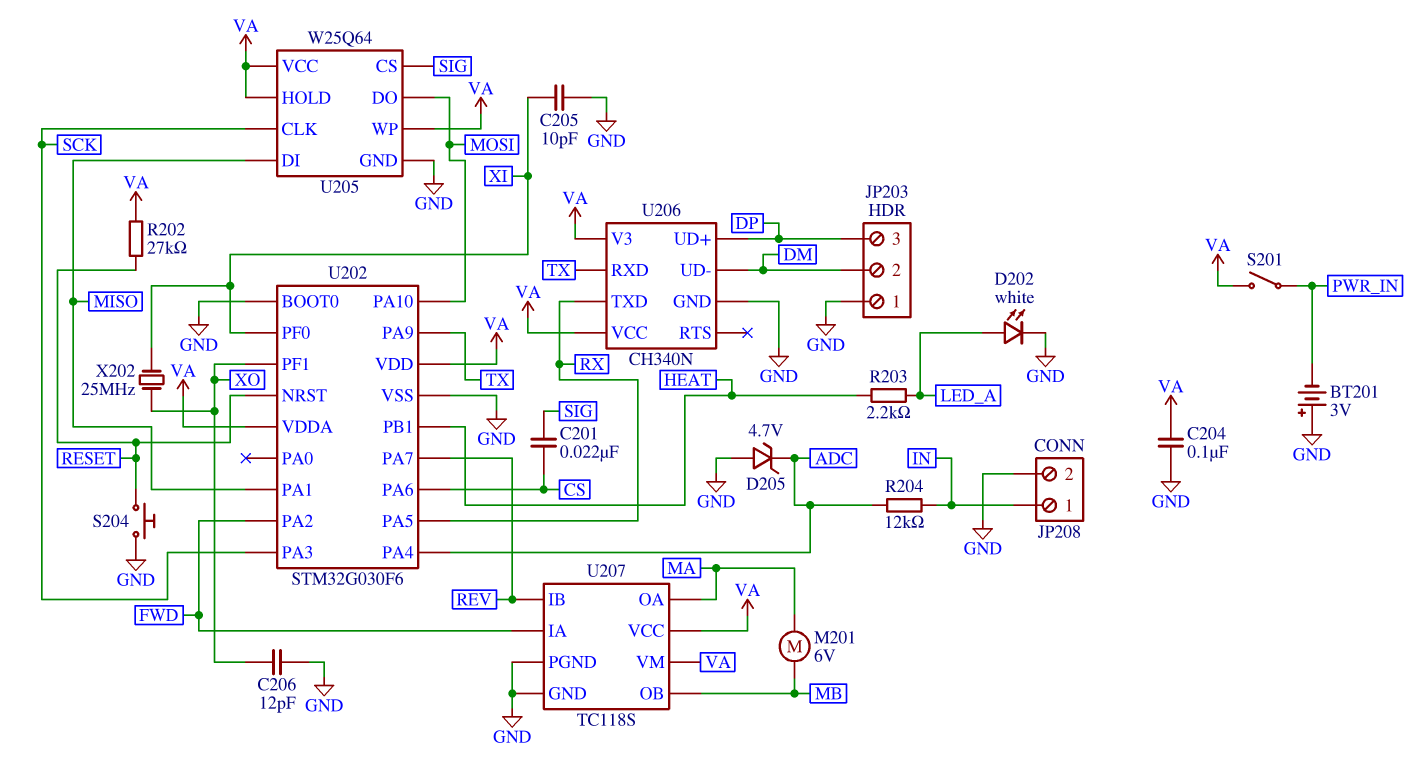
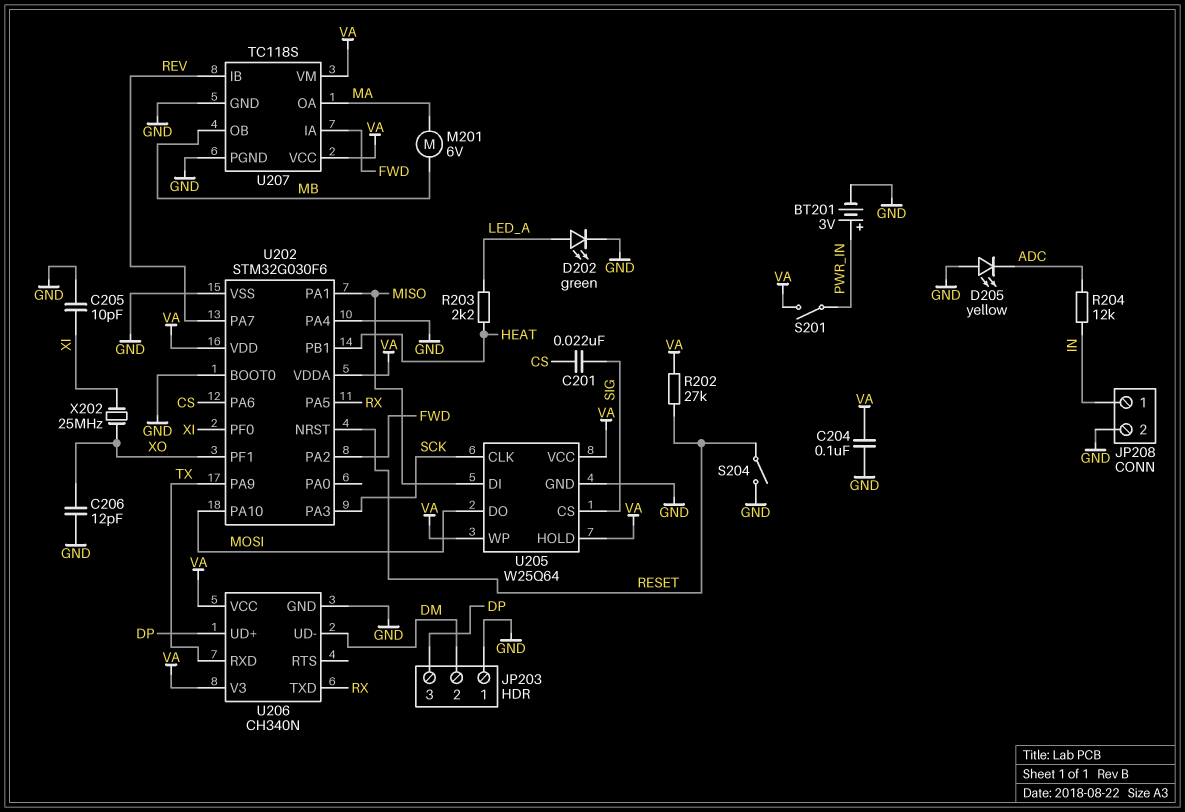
BT201: 3V (plus GND, minus PWR_IN) -> 3V (plus PWR_IN, minus GND)
D202: LED white (A LED_A, K GND) -> LED green (A LED_A, K GND)
D205: zener 4.7V (A GND, K ADC) -> LED yellow (A GND, K ADC)
S204: button (GND, RESET) -> switch (GND, RESET)
U202 pin PA4: ADC -> GND

